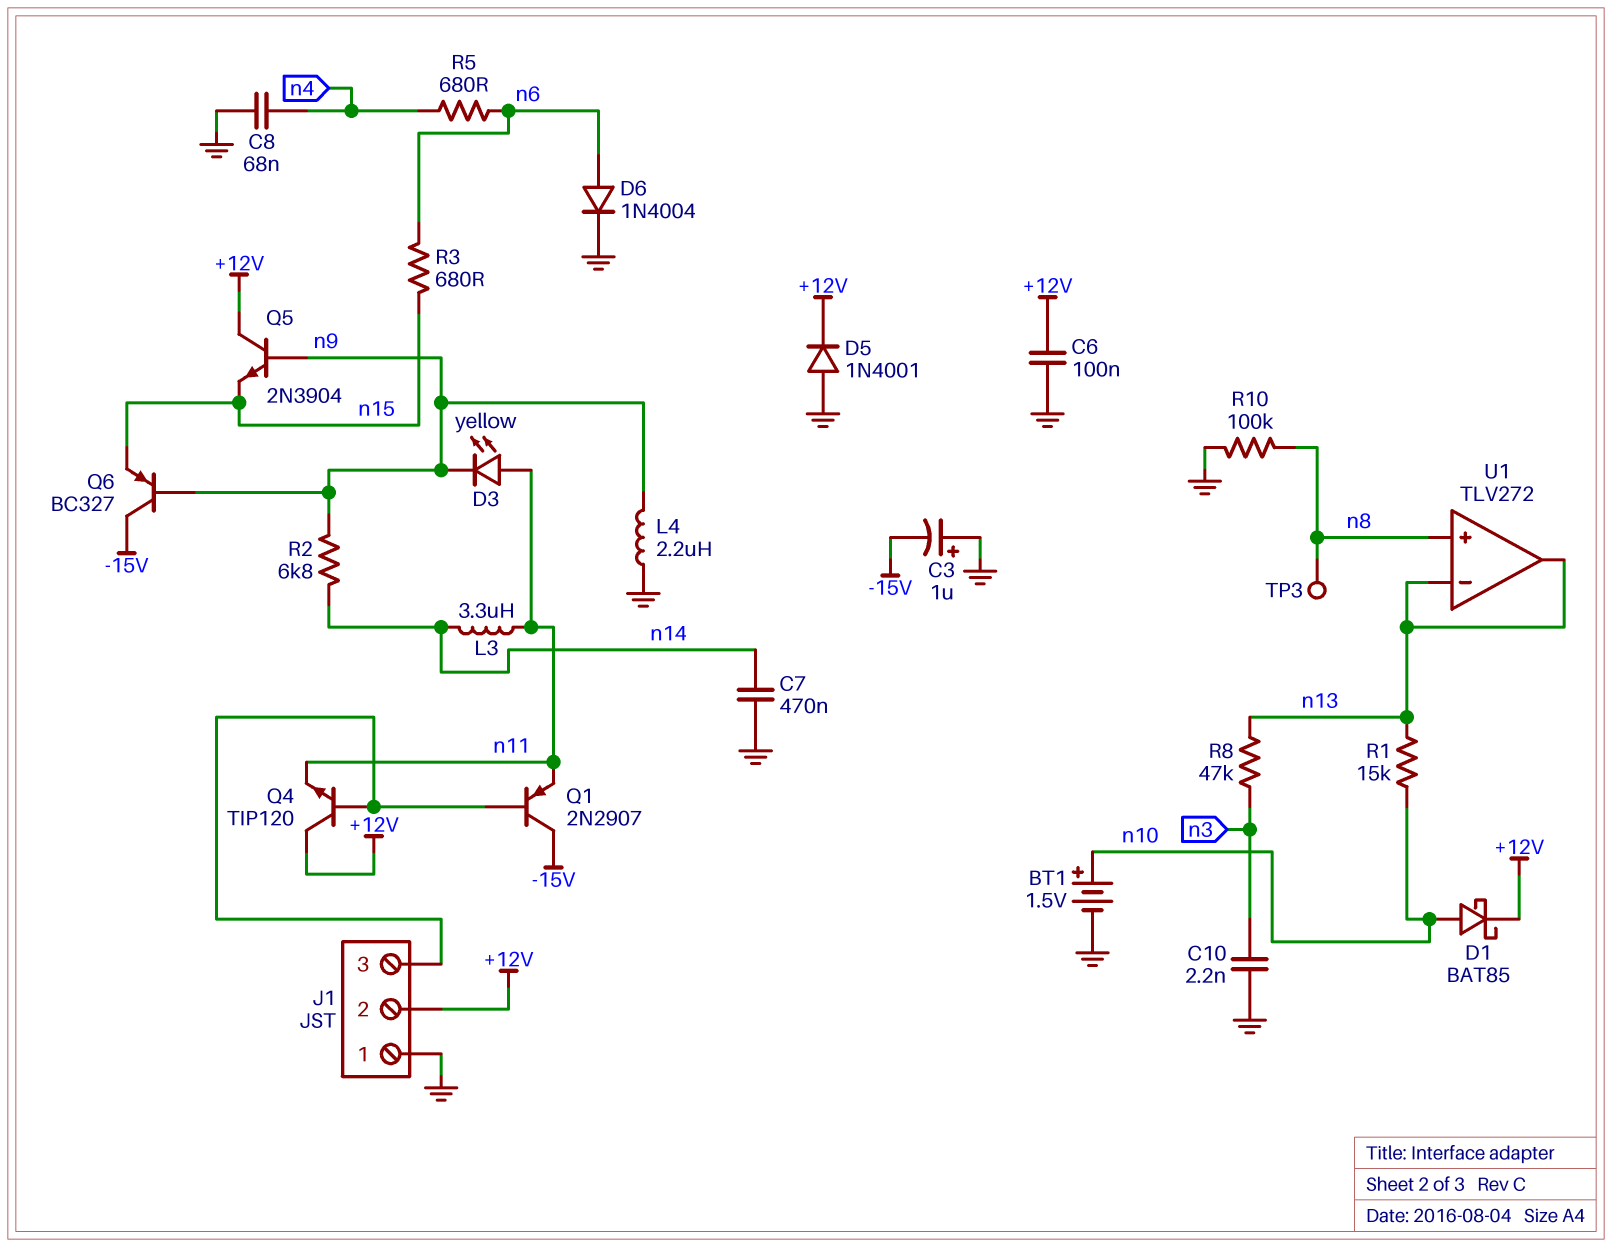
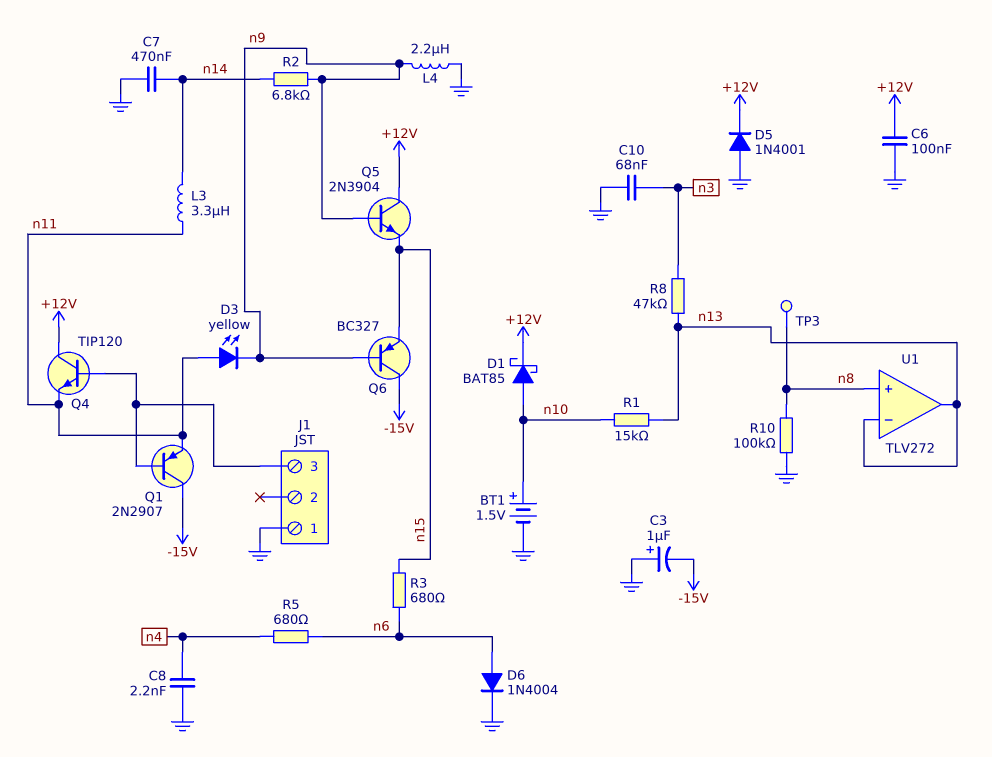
C8: 68nF (GND, n4) -> 2.2nF (GND, n4)
C10: 2.2nF (GND, n3) -> 68nF (GND, n3)
J1 pin 2: +12V -> none

